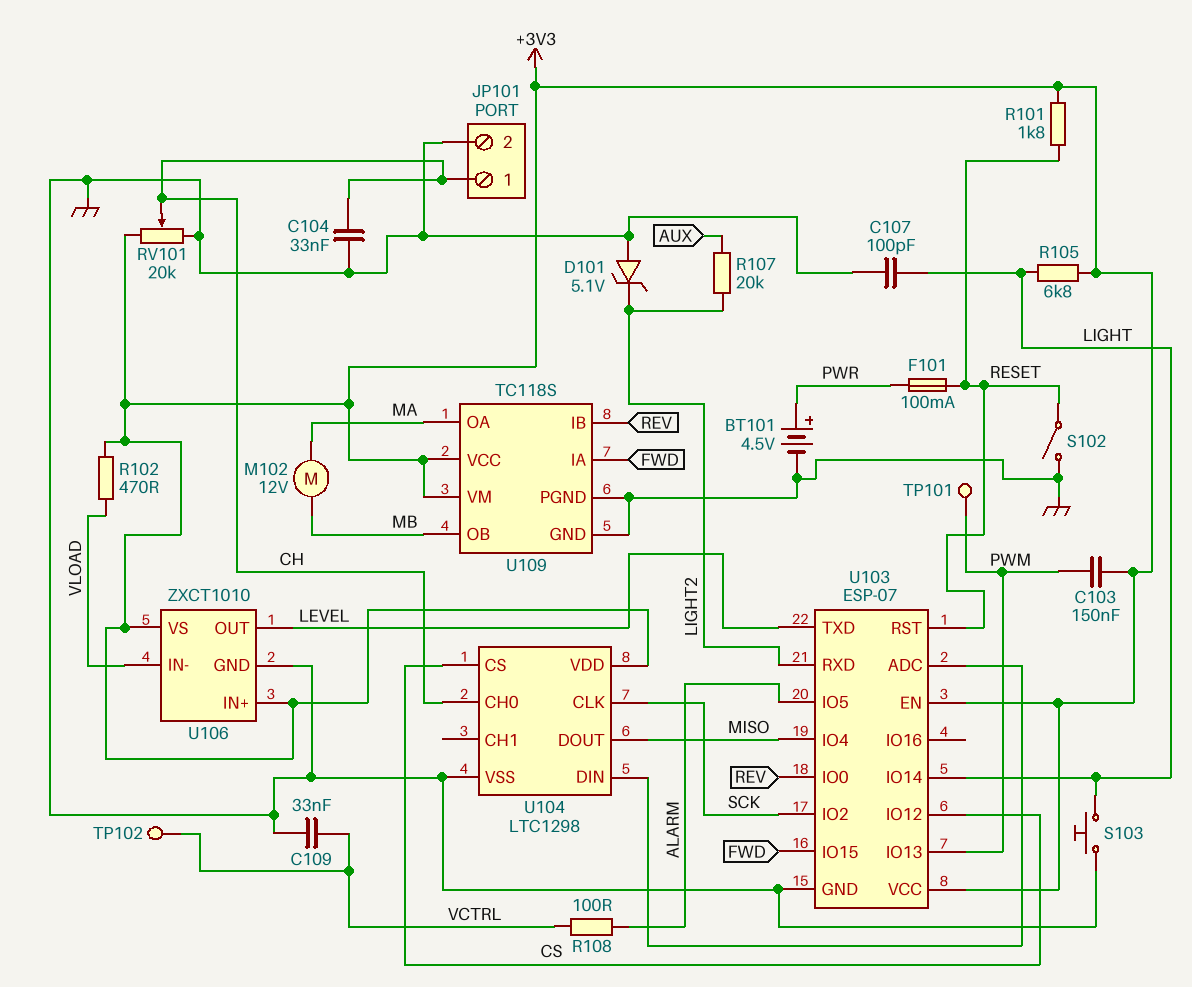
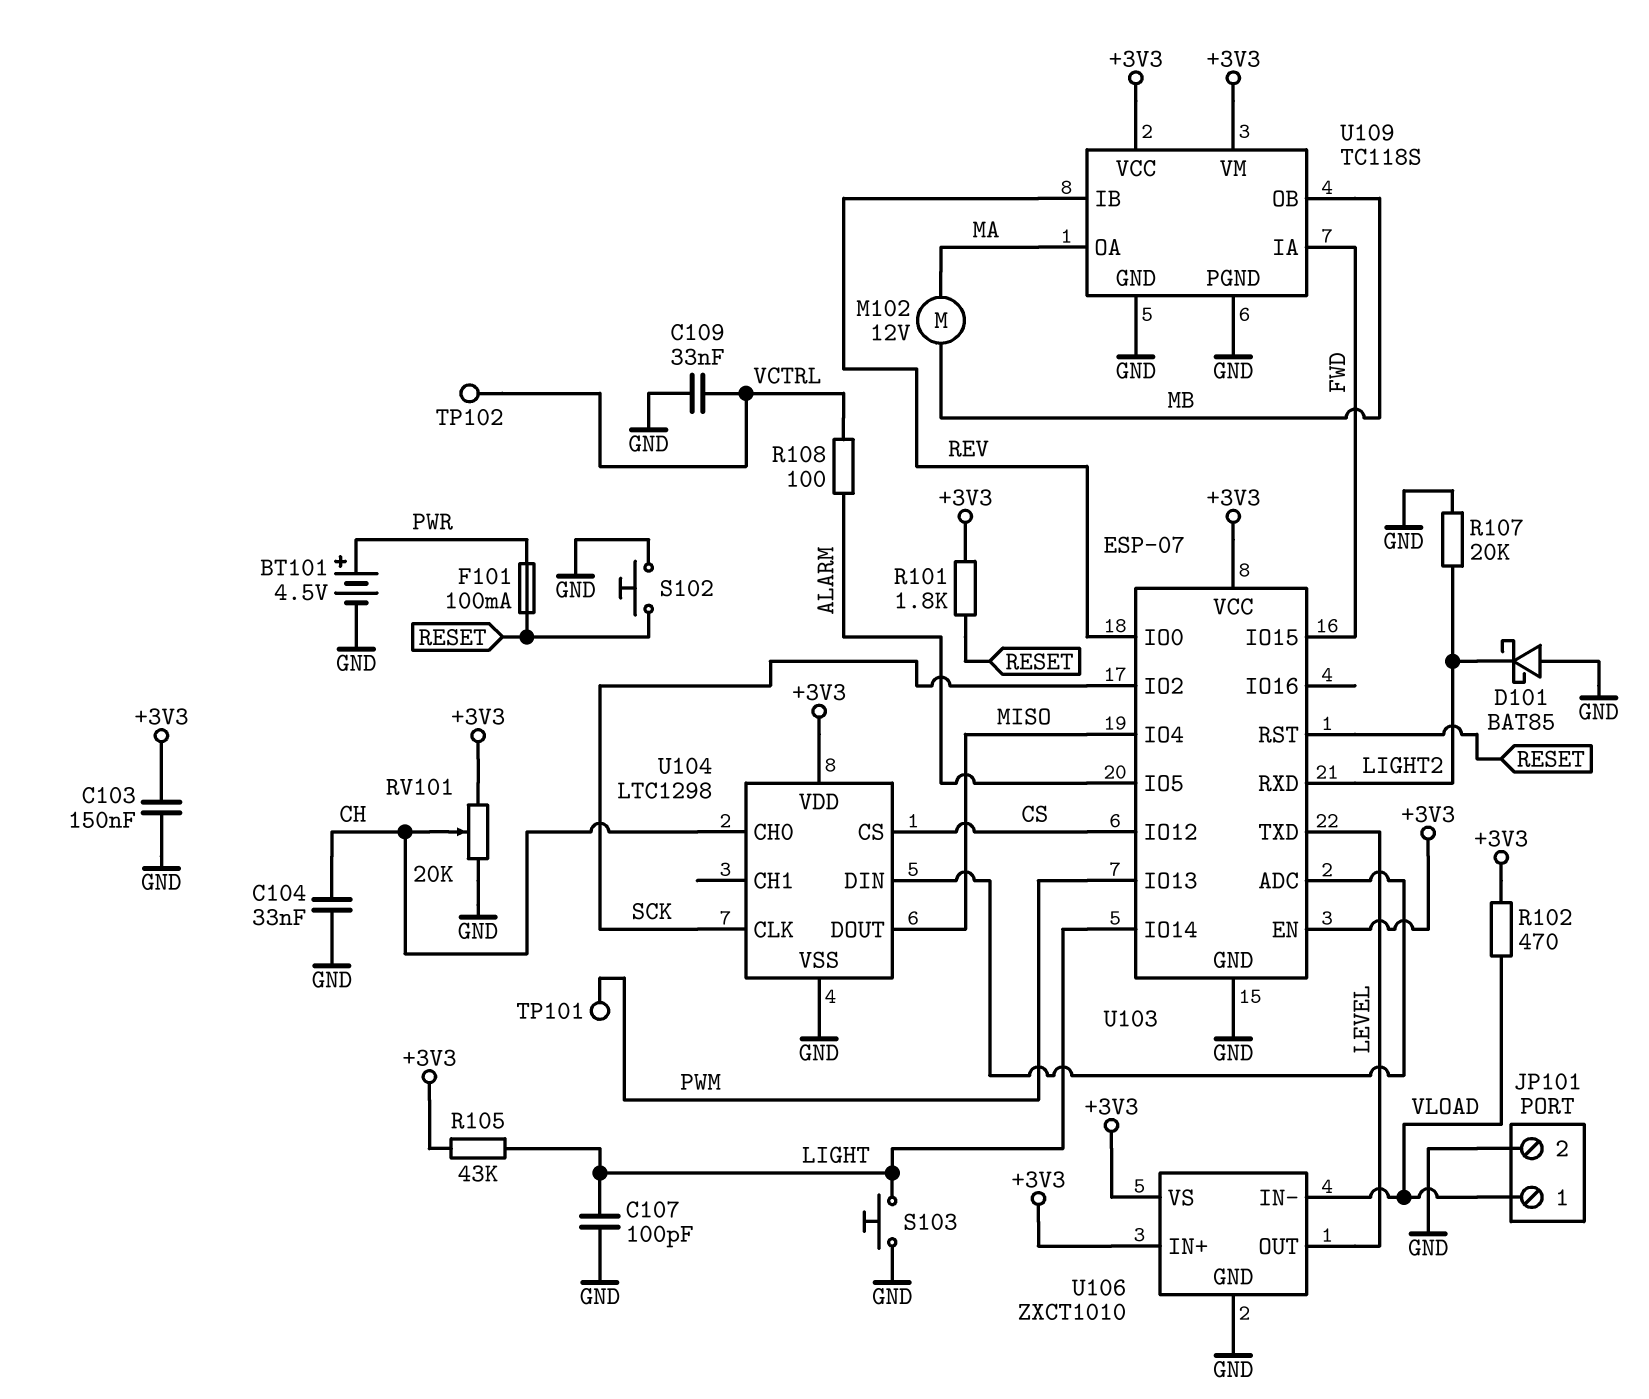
C103: 150nF (+3V3, PWM) -> 150nF (+3V3, GND)
D101: zener 5.1V (A GND, K LIGHT2) -> schottky BAT85 (A GND, K LIGHT2)
JP101 pin 1: CH -> VLOAD
R105: 6.8k (+3V3, LIGHT) -> 43k (+3V3, LIGHT)
R107: 20k (AUX, LIGHT2) -> 20k (GND, LIGHT2)
S102: switch (GND, RESET) -> button (GND, RESET)

